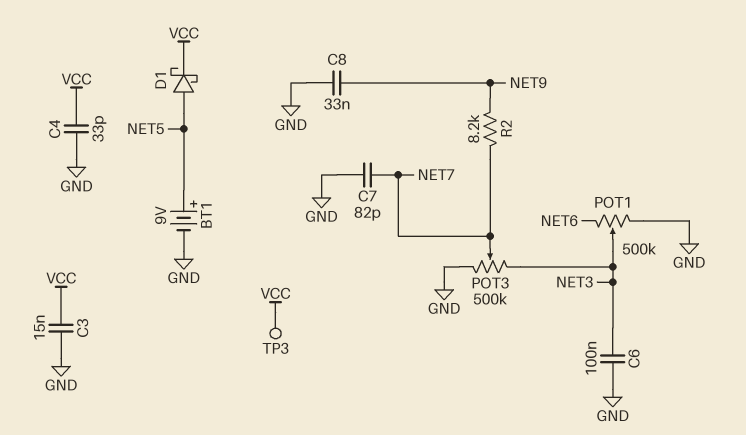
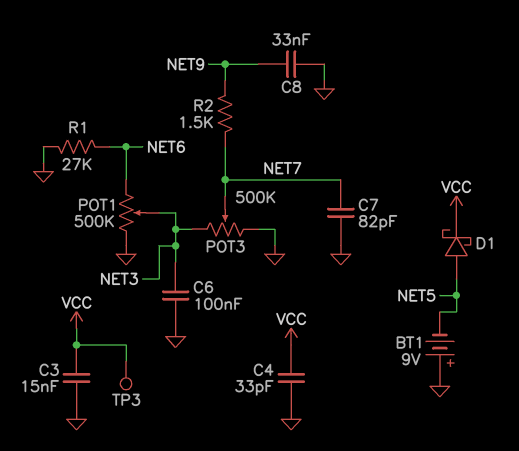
BT1: 9V (plus NET5, minus GND) -> 9V (plus GND, minus NET5)
R1: none -> 27k (GND, NET6)
R2: 8.2k (NET7, NET9) -> 1.5k (NET7, NET9)

